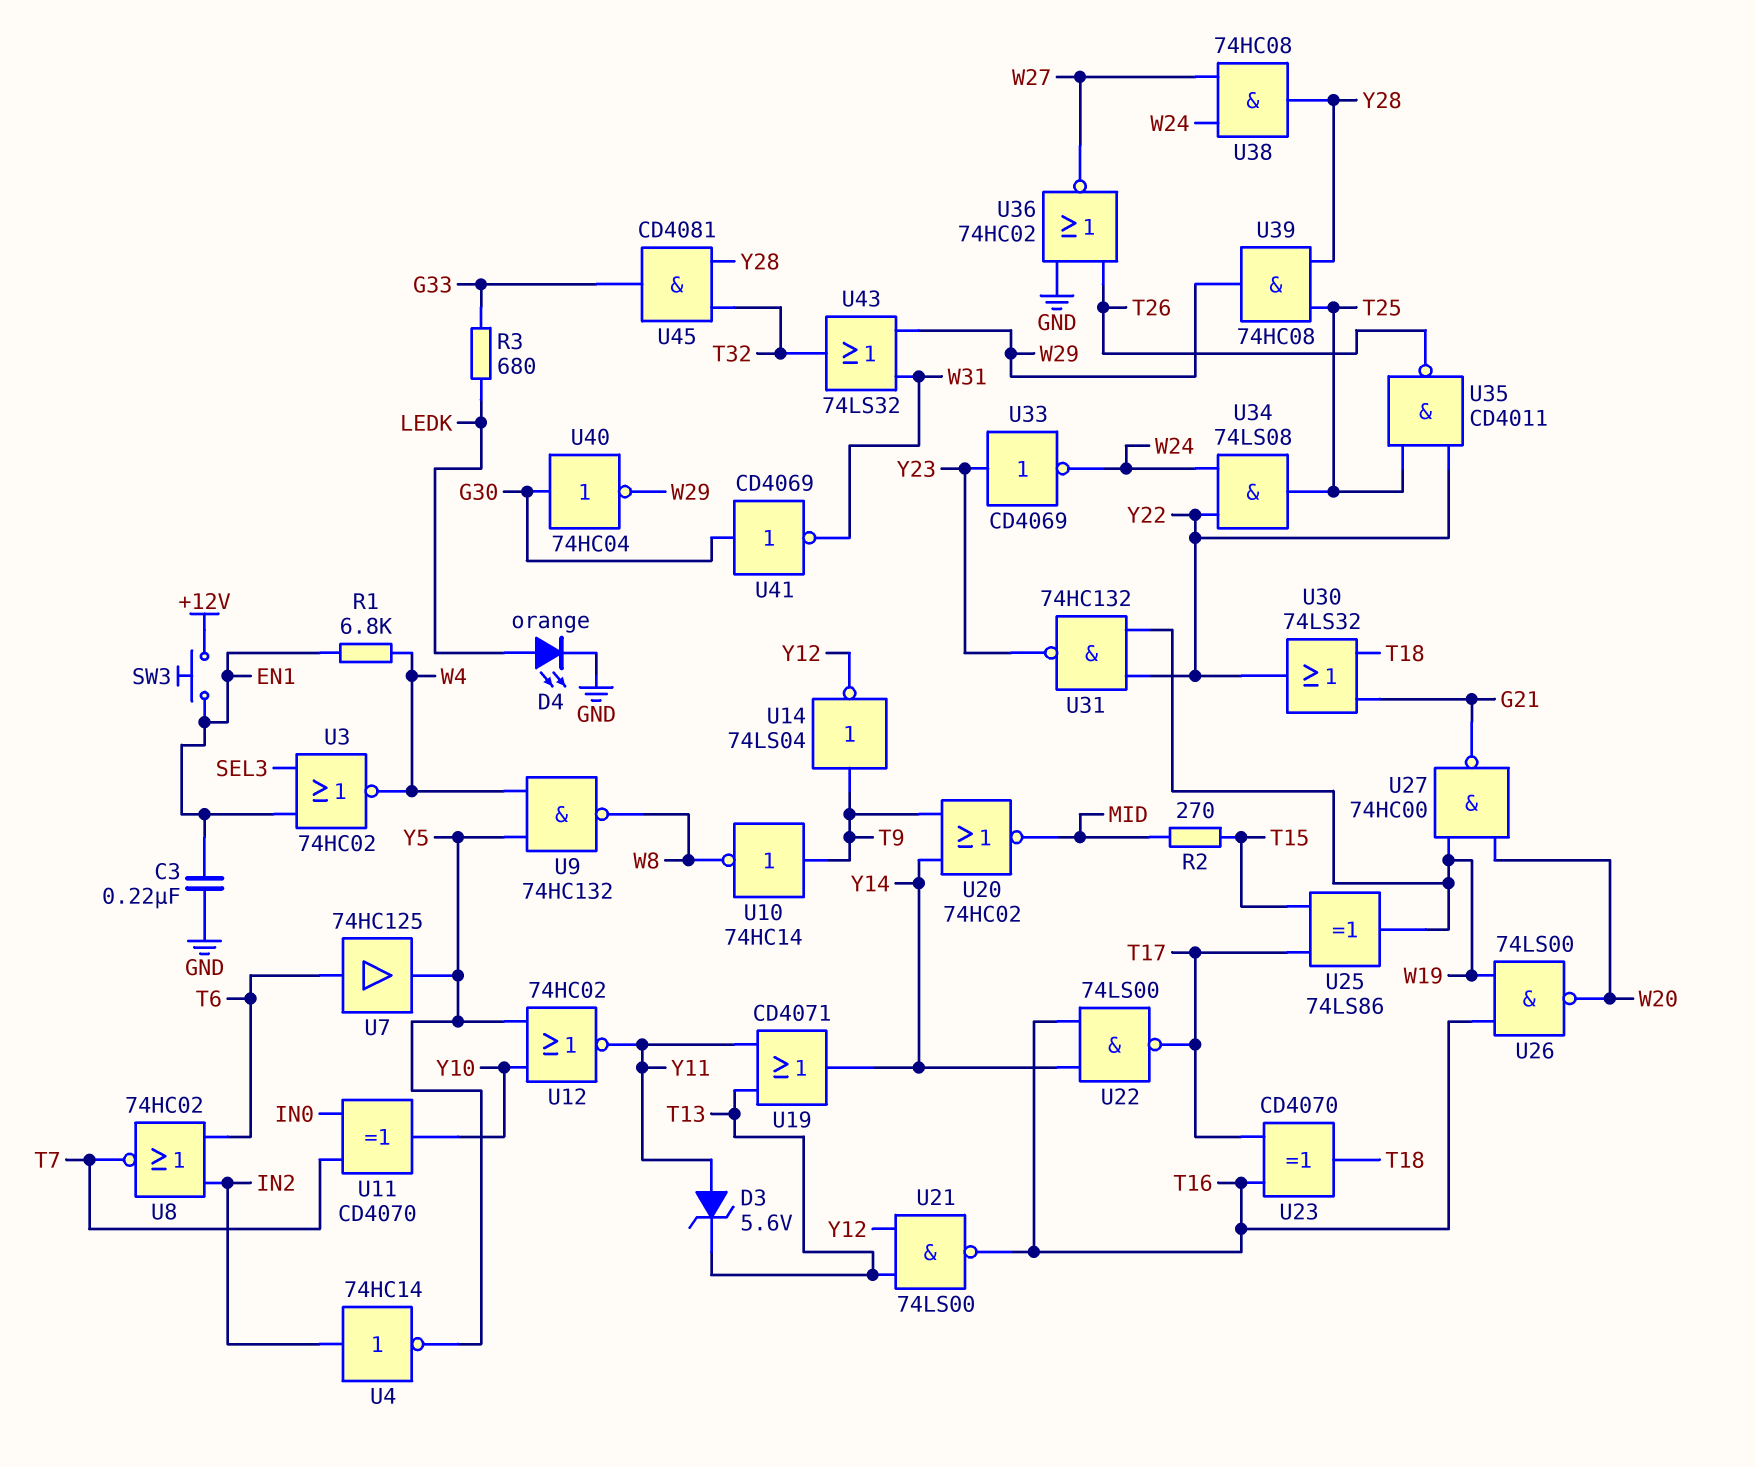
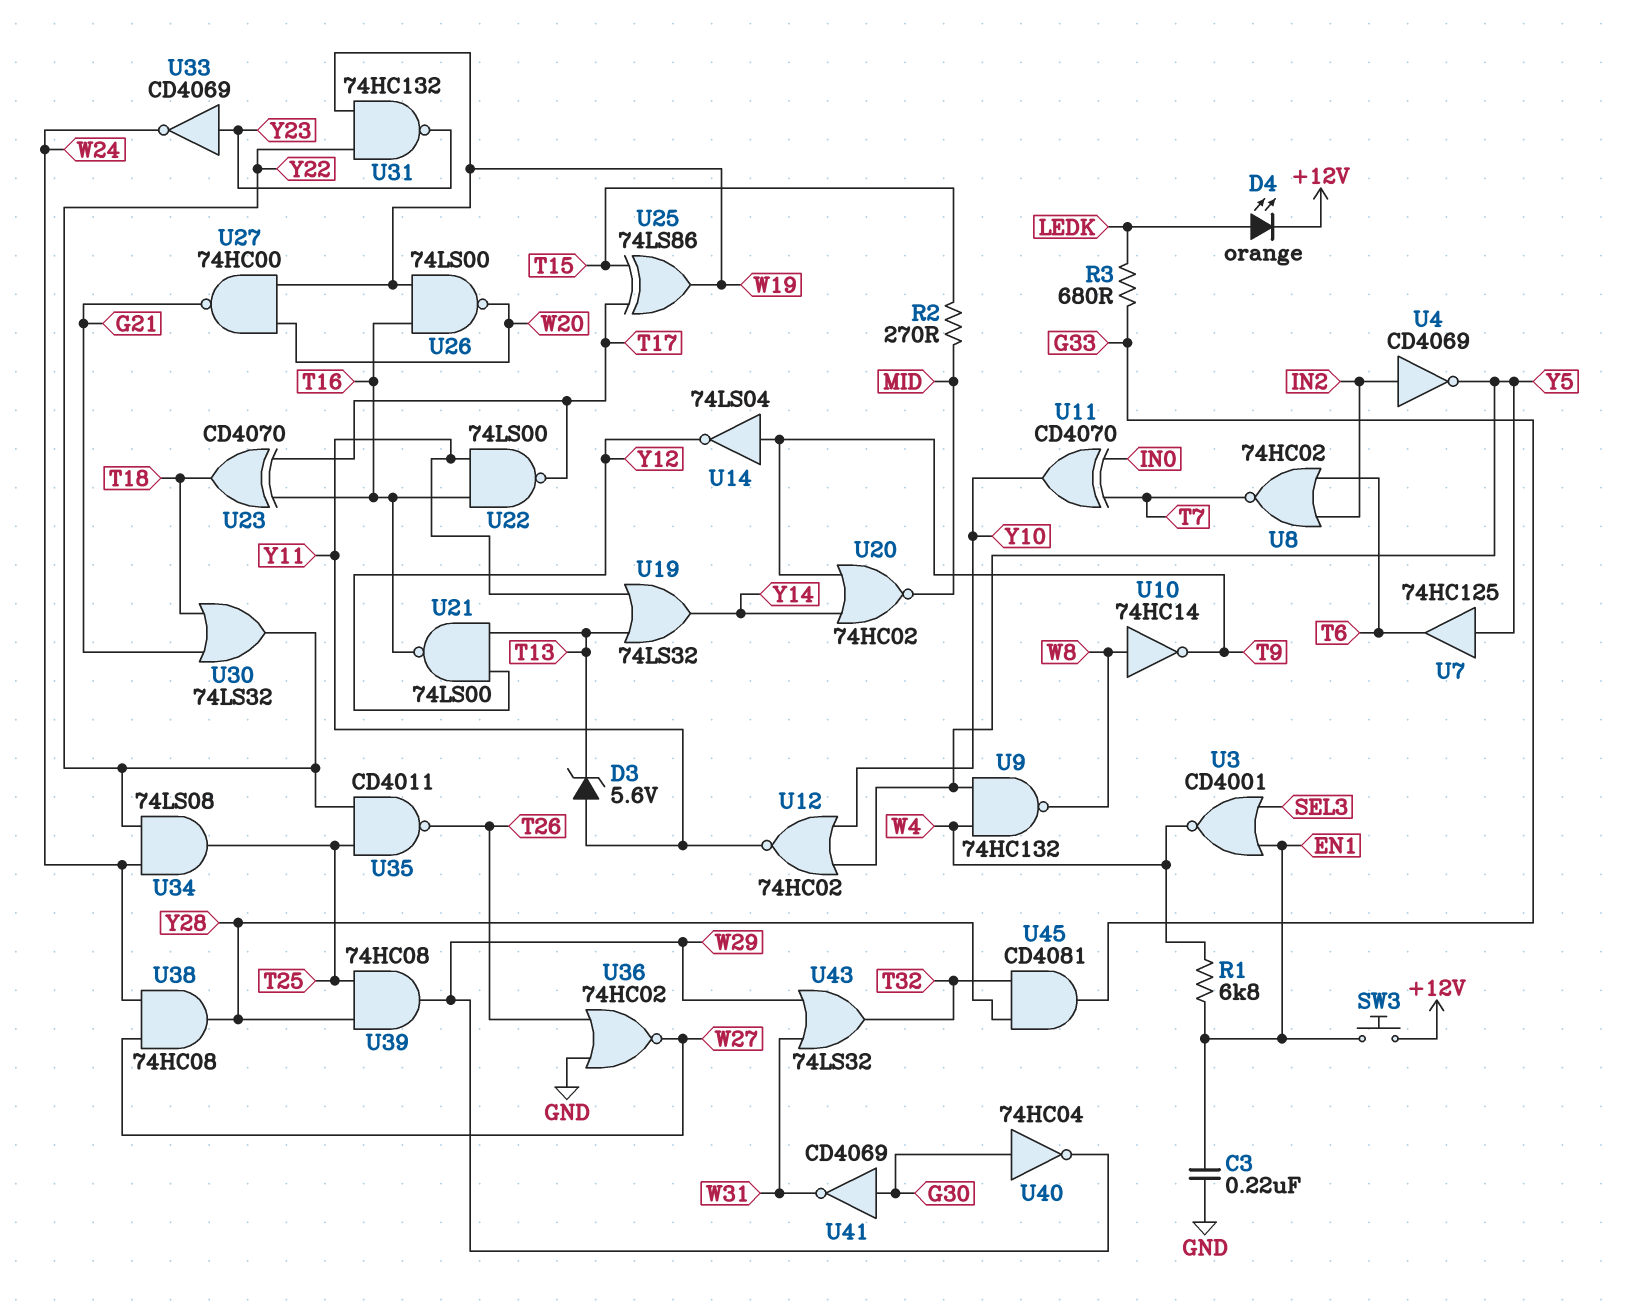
D4: LED orange (A LEDK, K GND) -> LED orange (A LEDK, K +12V)
U3: NOR 74HC02 (in EN1, in SEL3, out W4) -> NOR CD4001 (in EN1, in SEL3, out W4)
U4: NOT 74HC14 (in IN2, out Y5) -> NOT CD4069 (in IN2, out Y5)
U7: buffer 74HC125 (in T6, out Y5) -> buffer 74HC125 (in Y5, out T6)
U10: NOT 74HC14 (in T9, out W8) -> NOT 74HC14 (in W8, out T9)
U19: OR CD4071 (in T13, in Y11, out Y14) -> OR 74LS32 (in T13, in Y11, out Y14)
U22: NAND 74LS00 (in T16, in Y14, out T17) -> NAND 74LS00 (in T16, in Y11, out T17)

